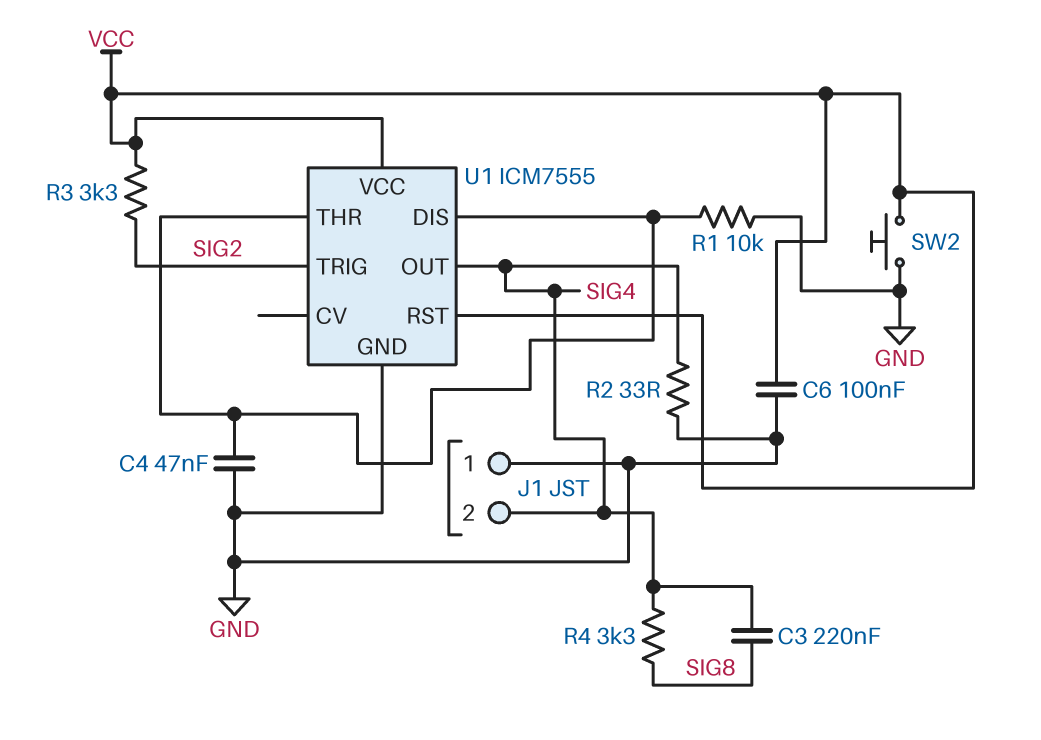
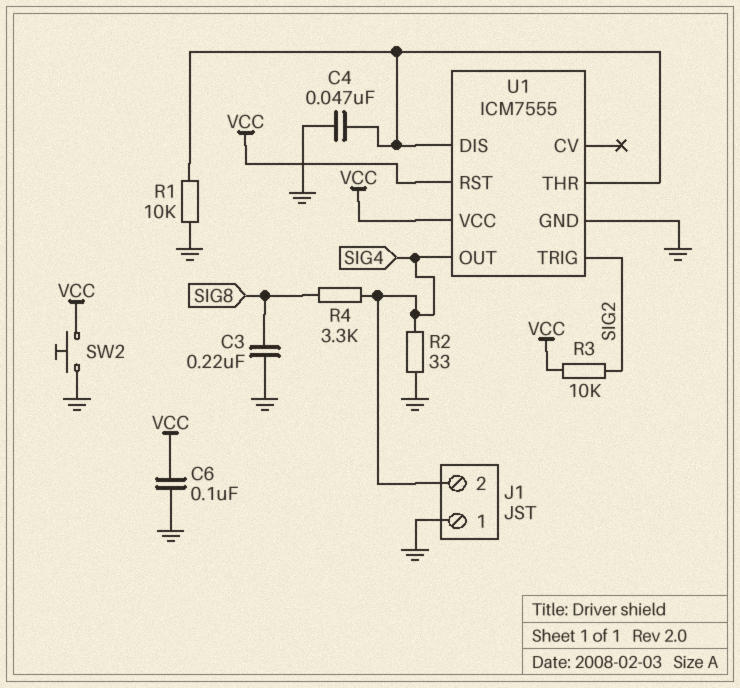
C3: 220nF (SIG4, SIG8) -> 220nF (GND, SIG8)
R3: 3.3k (SIG2, VCC) -> 10k (SIG2, VCC)

